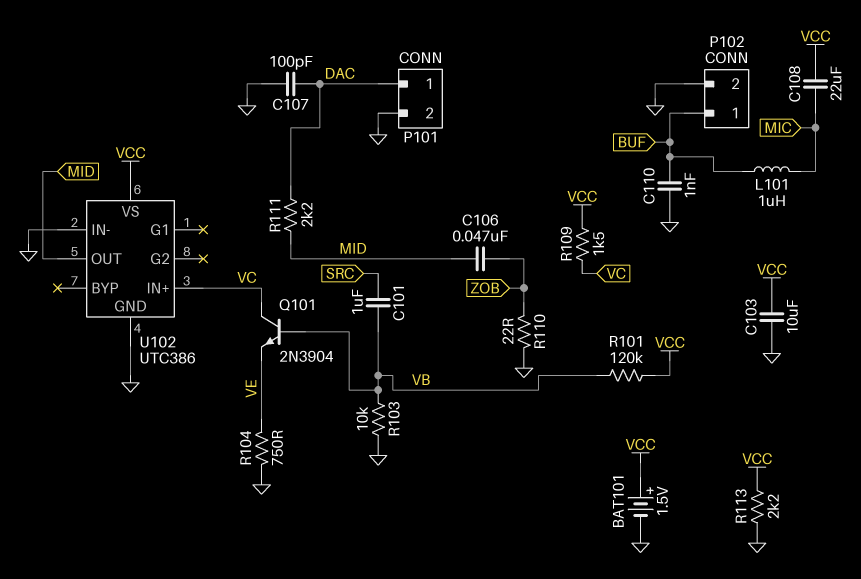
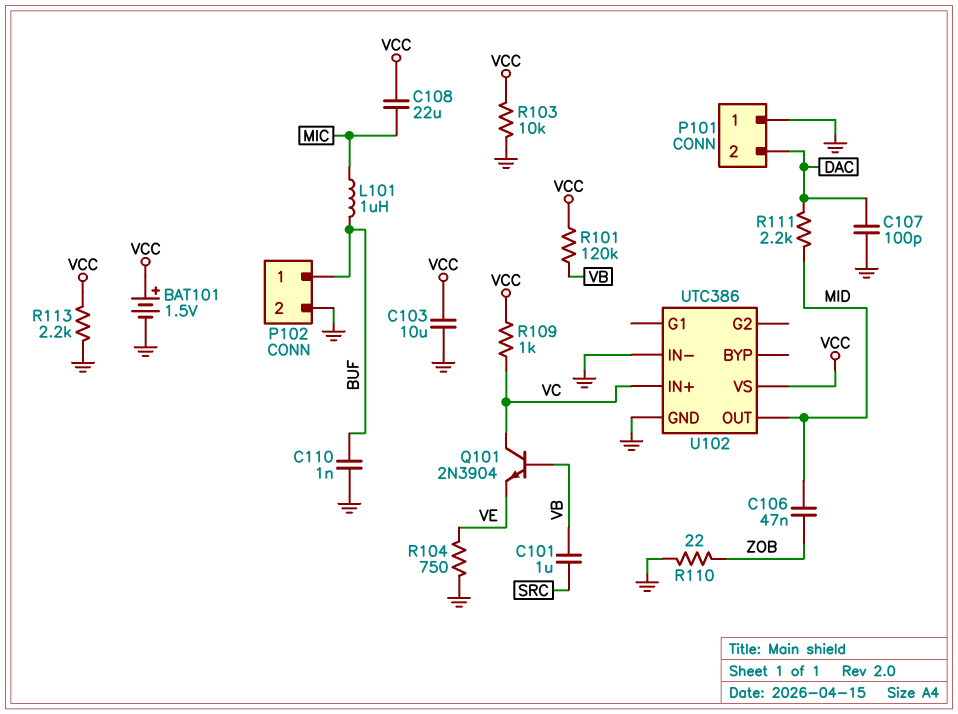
P101 pin 1: DAC -> GND
P101 pin 2: GND -> DAC
R103: 10k (GND, VB) -> 10k (GND, VCC)
R109: 1.5k (VC, VCC) -> 1k (VC, VCC)

